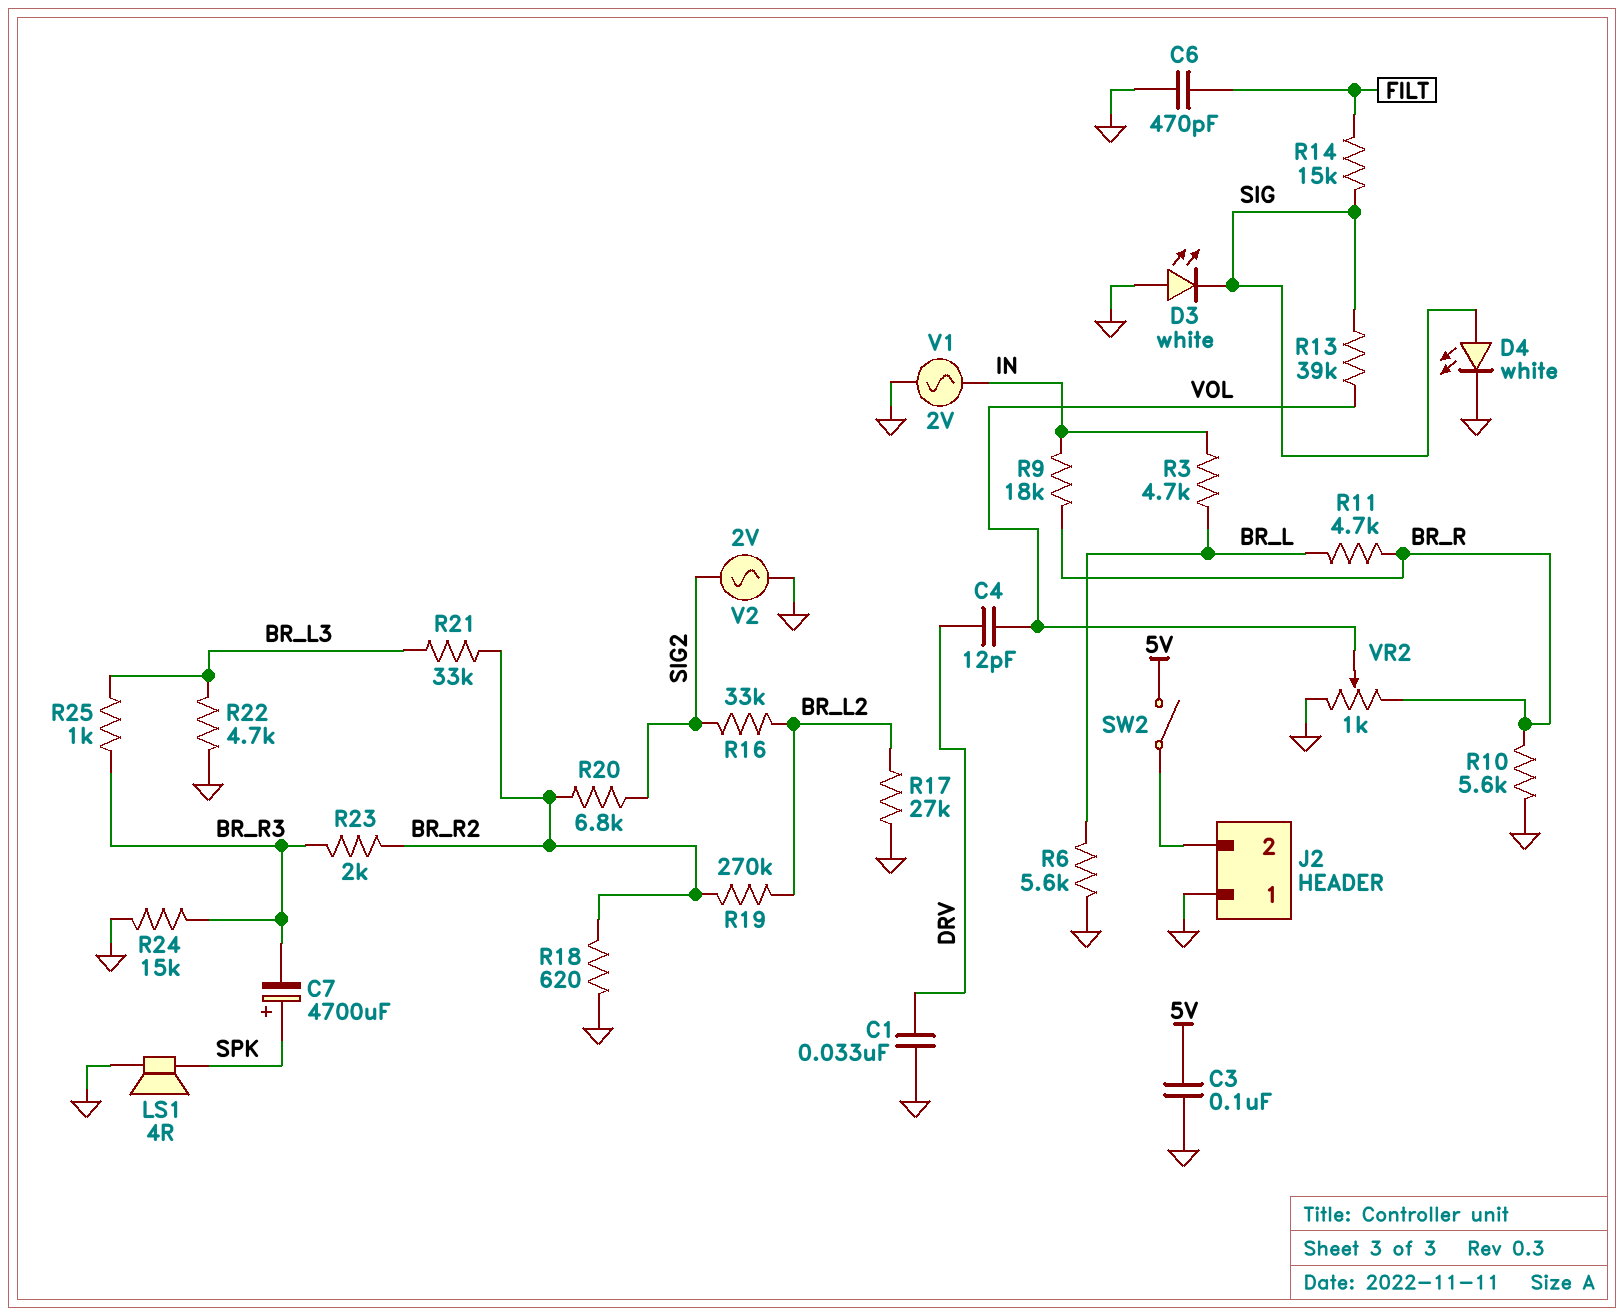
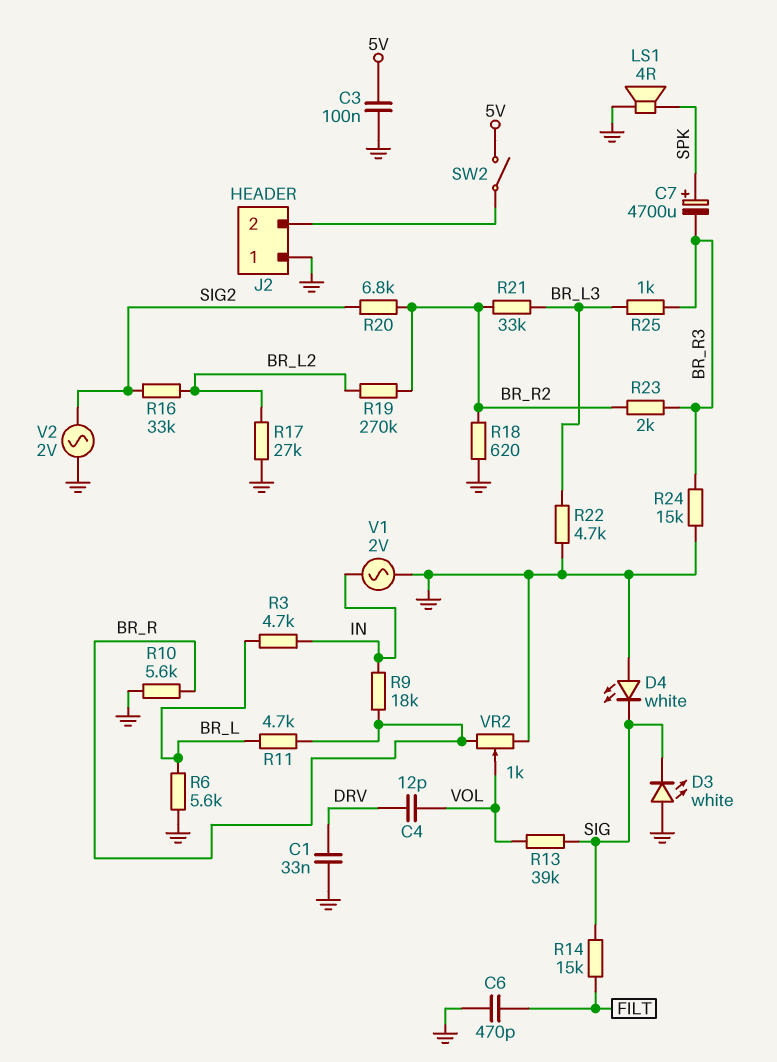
D4: LED white (A SIG, K GND) -> LED white (A GND, K SIG)

